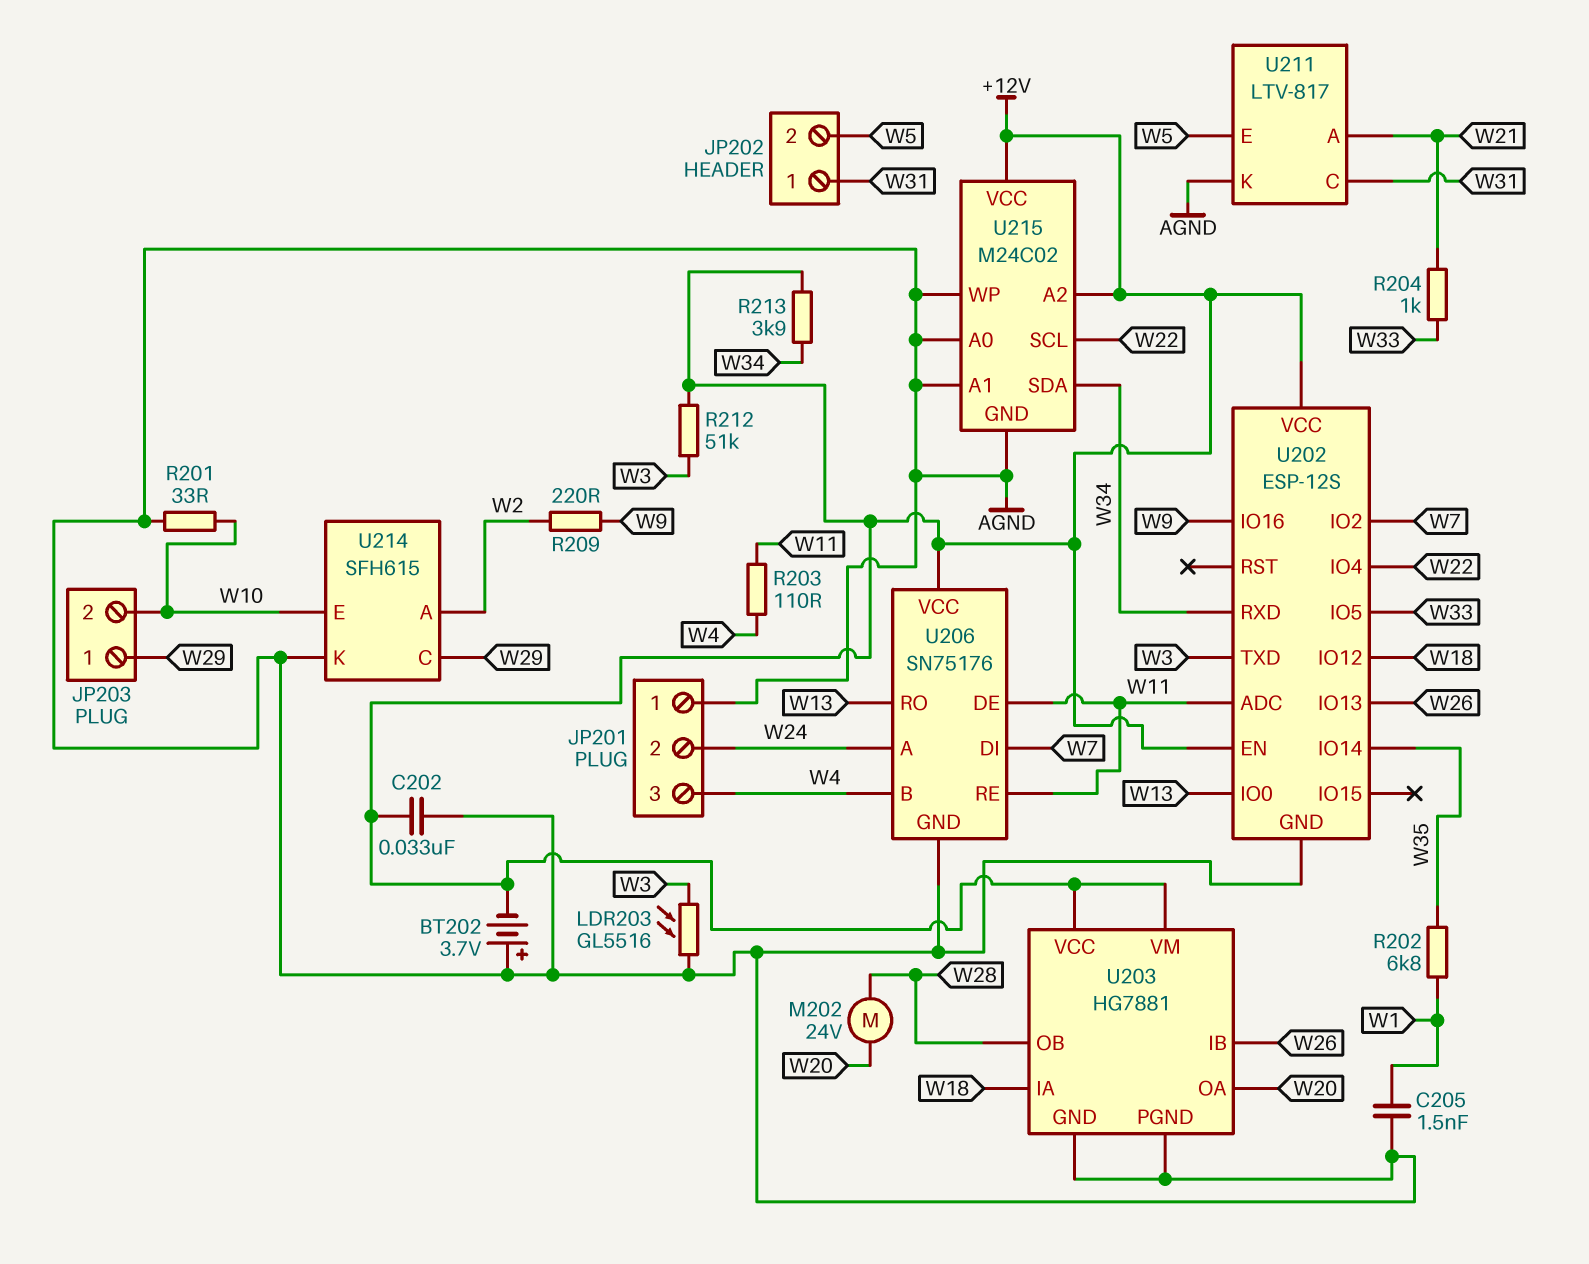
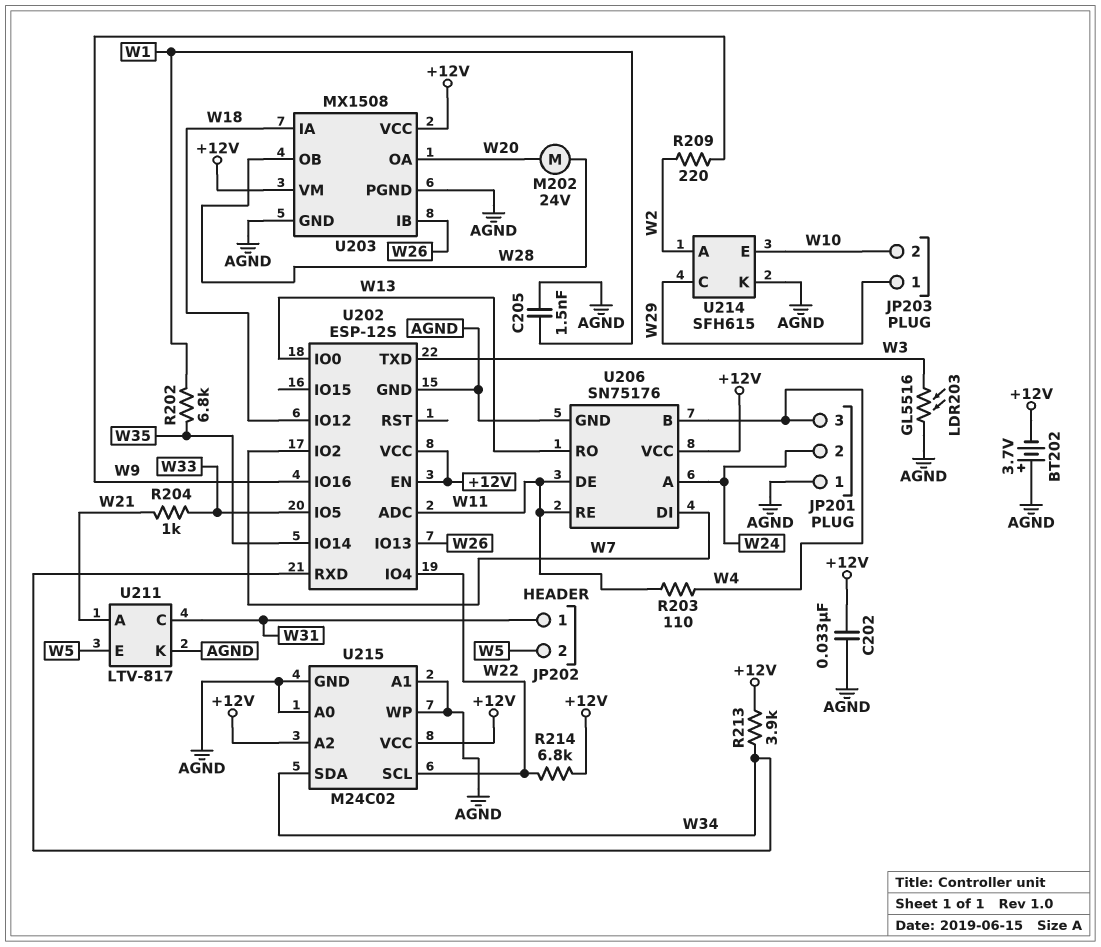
R201: 33 (AGND, W10) -> none
R212: 51k (+12V, W3) -> none
R214: none -> 6.8k (+12V, W22)
U203: HG7881 -> MX1508

